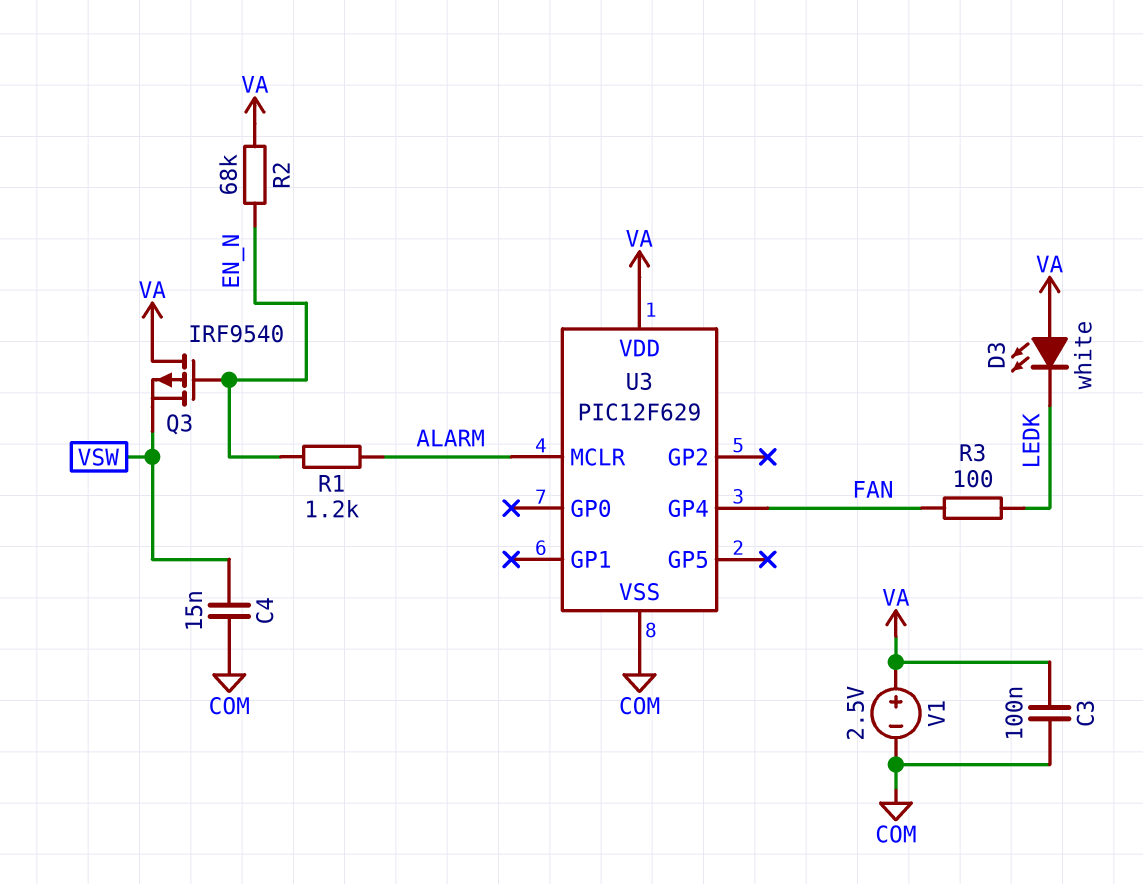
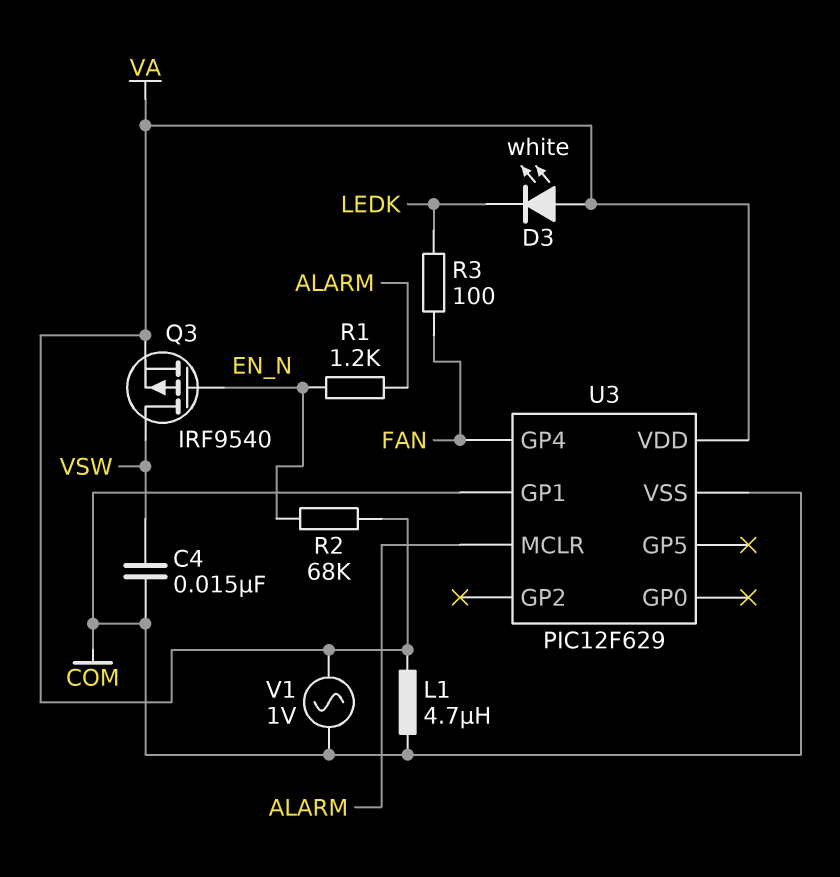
C3: 100nF (COM, VA) -> none
L1: none -> 4.7uH (COM, VA)
Q3: PMOS IRF9540 (G EN_N, D VA, S VSW) -> PMOS IRF9540 (G EN_N, D VSW, S VA)
U3 pin GP1: none -> COM
V1: 2.5V (plus VA, minus COM) -> AC 1V (COM, VA)

